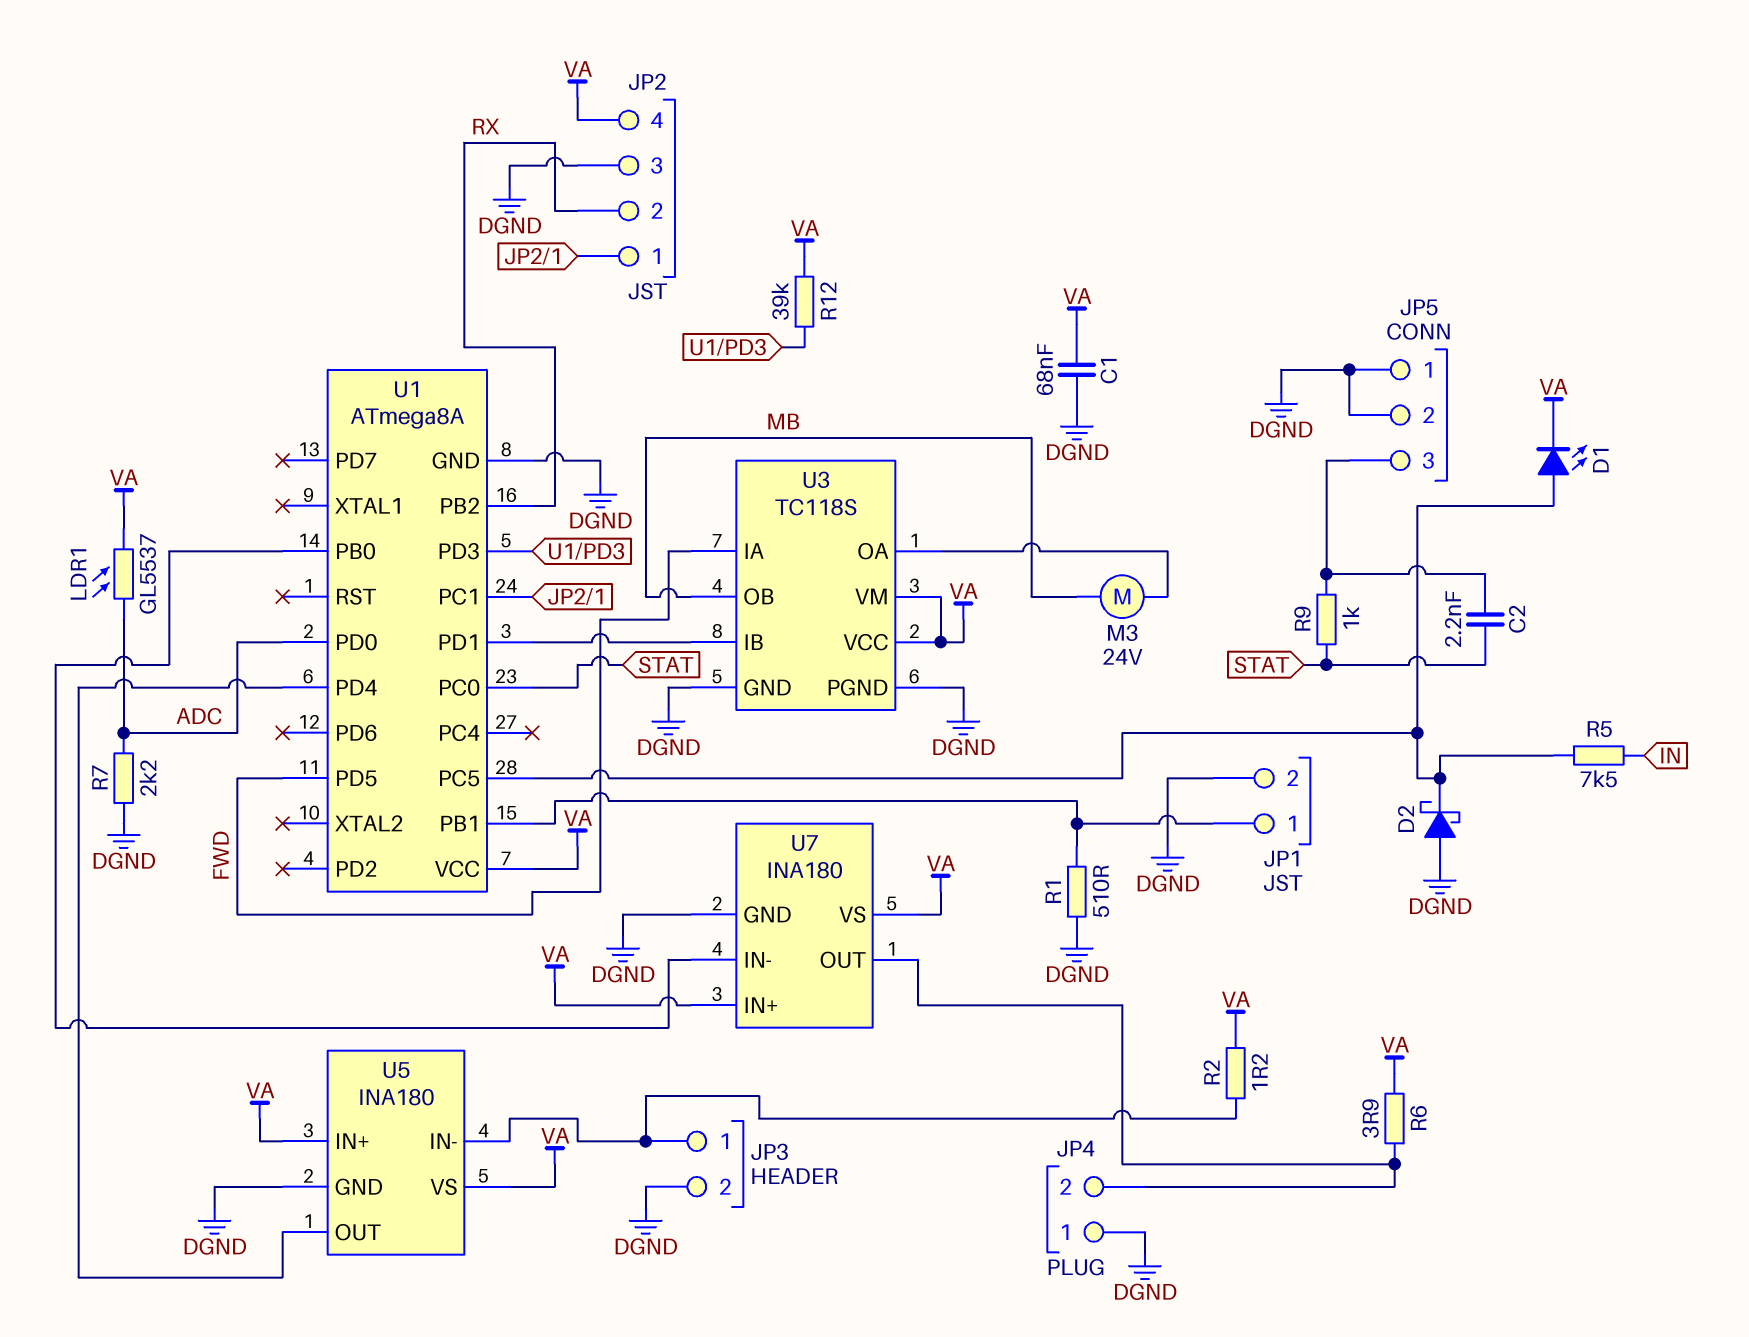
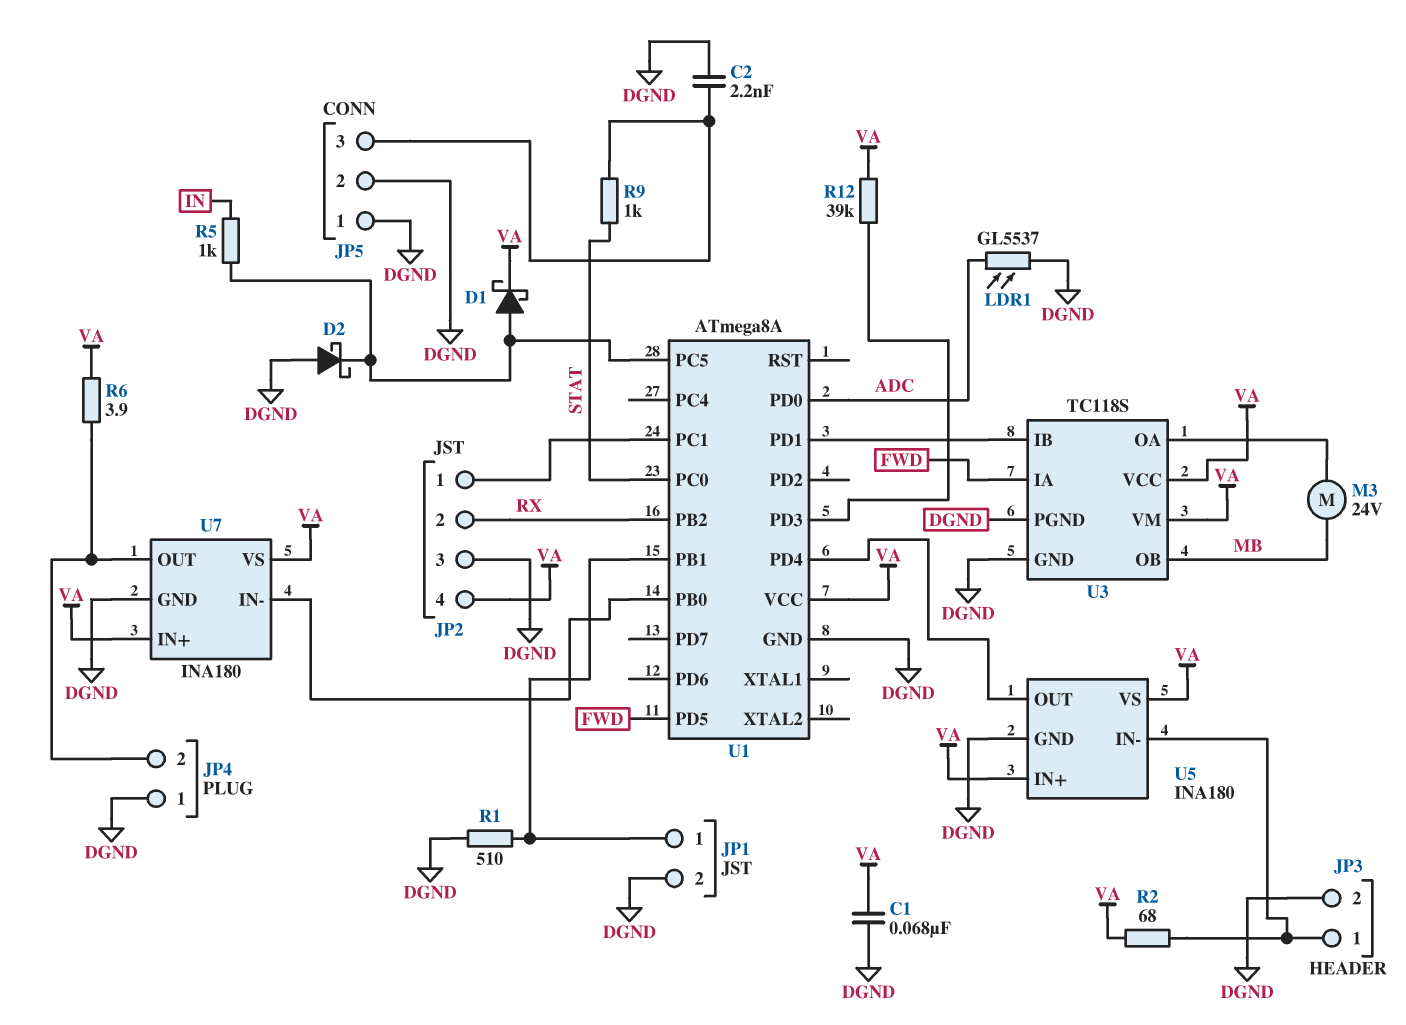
C2: 2.2nF (JP5/3, STAT) -> 2.2nF (DGND, JP5/3)
D1: LED (A U1/PC5, K VA) -> schottky (A U1/PC5, K VA)
LDR1: GL5537 (ADC, VA) -> GL5537 (ADC, DGND)
R2: 1.2 (JP3/1, VA) -> 68 (JP3/1, VA)
R5: 7.5k (IN, U1/PC5) -> 1k (IN, U1/PC5)
R7: 2.2k (ADC, DGND) -> none

